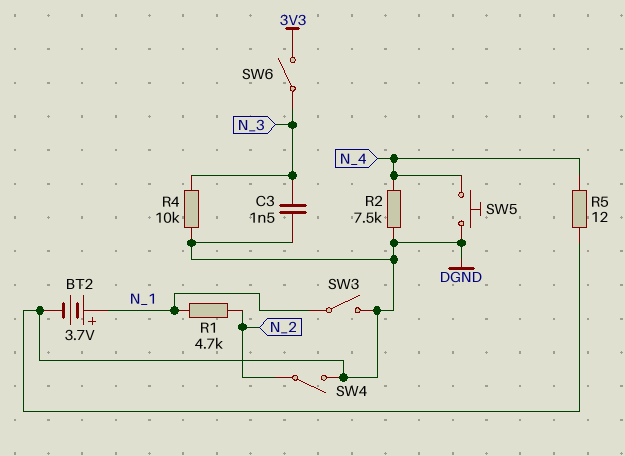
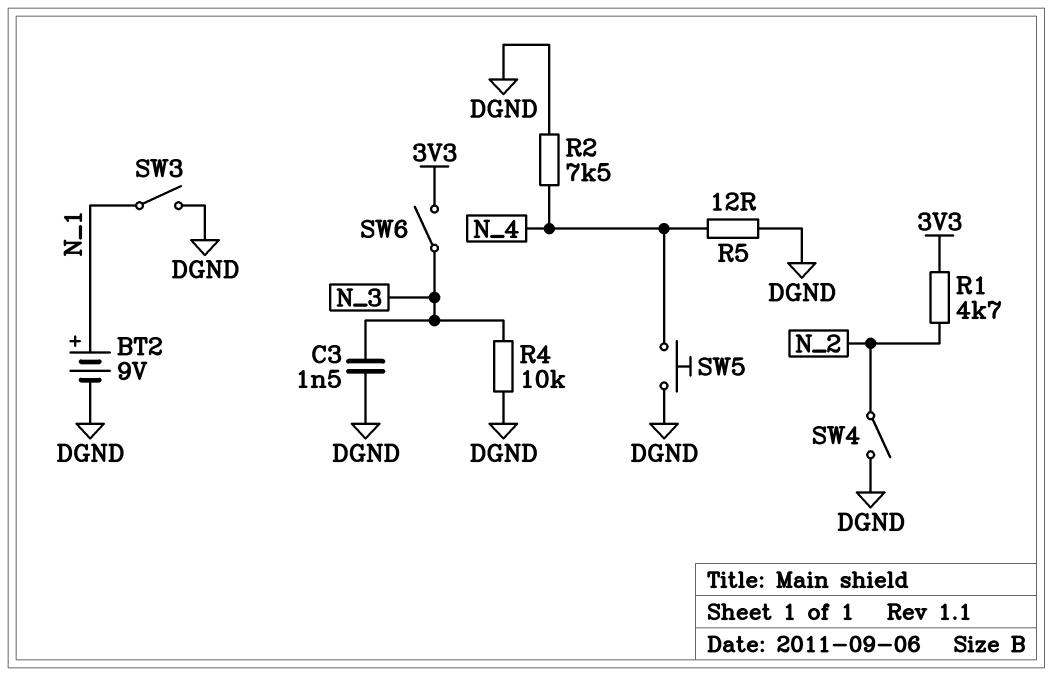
BT2: 3.7V (plus N_1, minus DGND) -> 9V (plus N_1, minus DGND)
R1: 4.7k (N_1, N_2) -> 4.7k (3V3, N_2)

